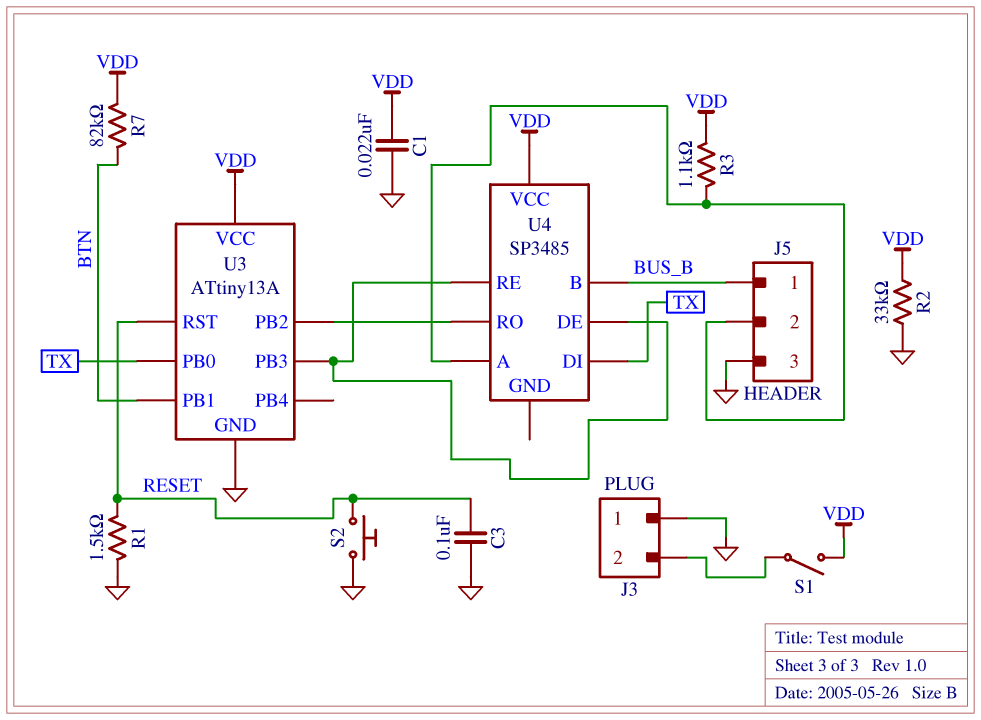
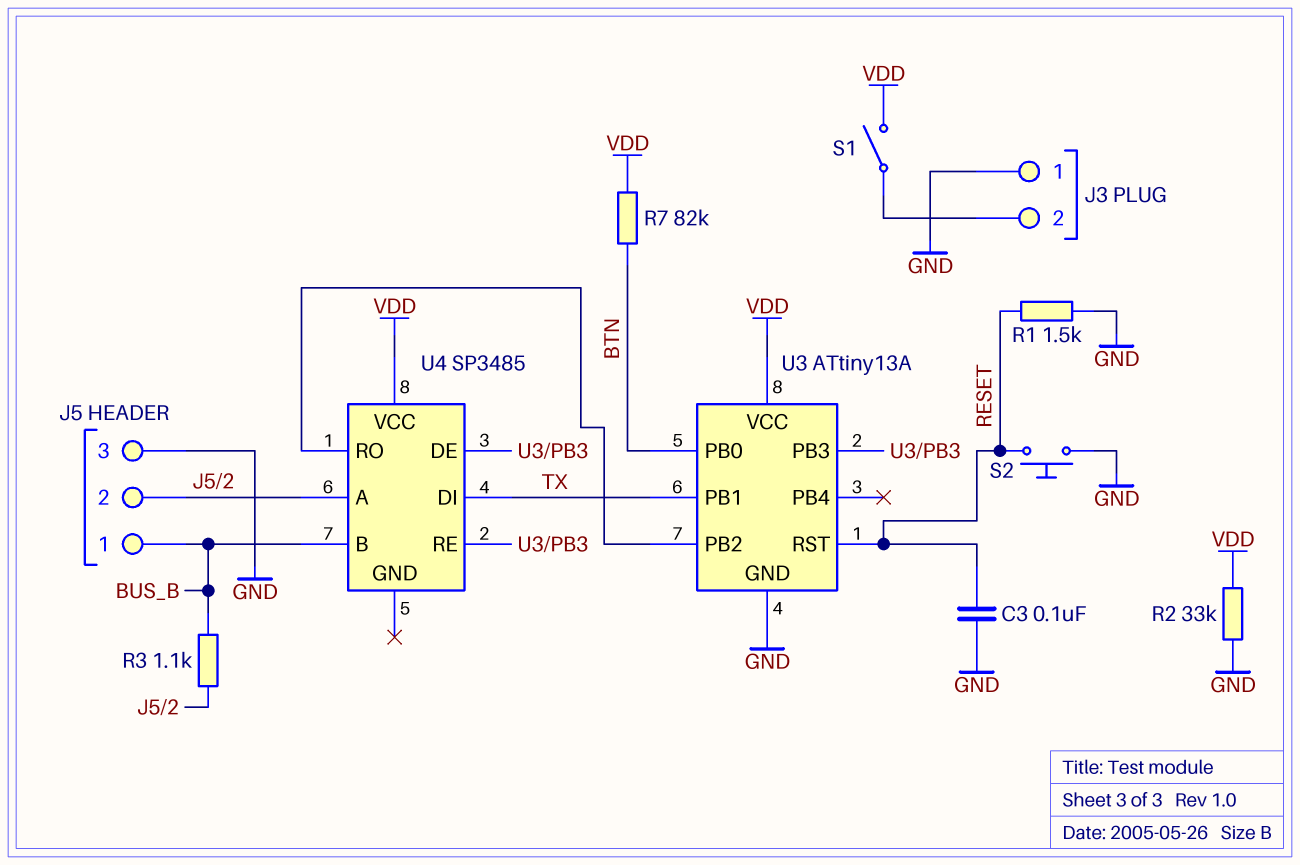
C1: 22nF (GND, VDD) -> none
R3: 1.1k (J5/2, VDD) -> 1.1k (BUS_B, J5/2)
U3 pin PB0: TX -> BTN
U3 pin PB1: BTN -> TX

